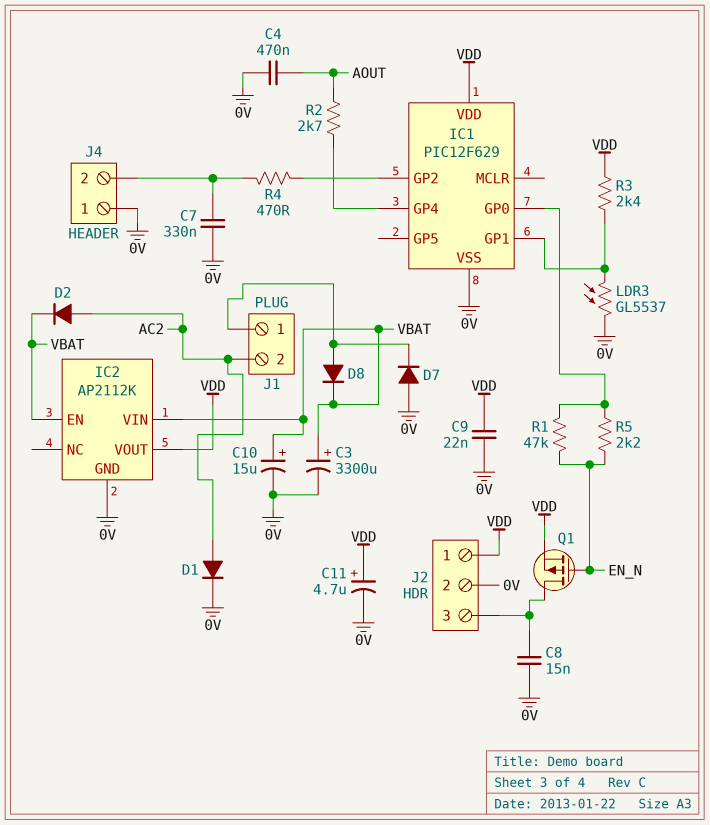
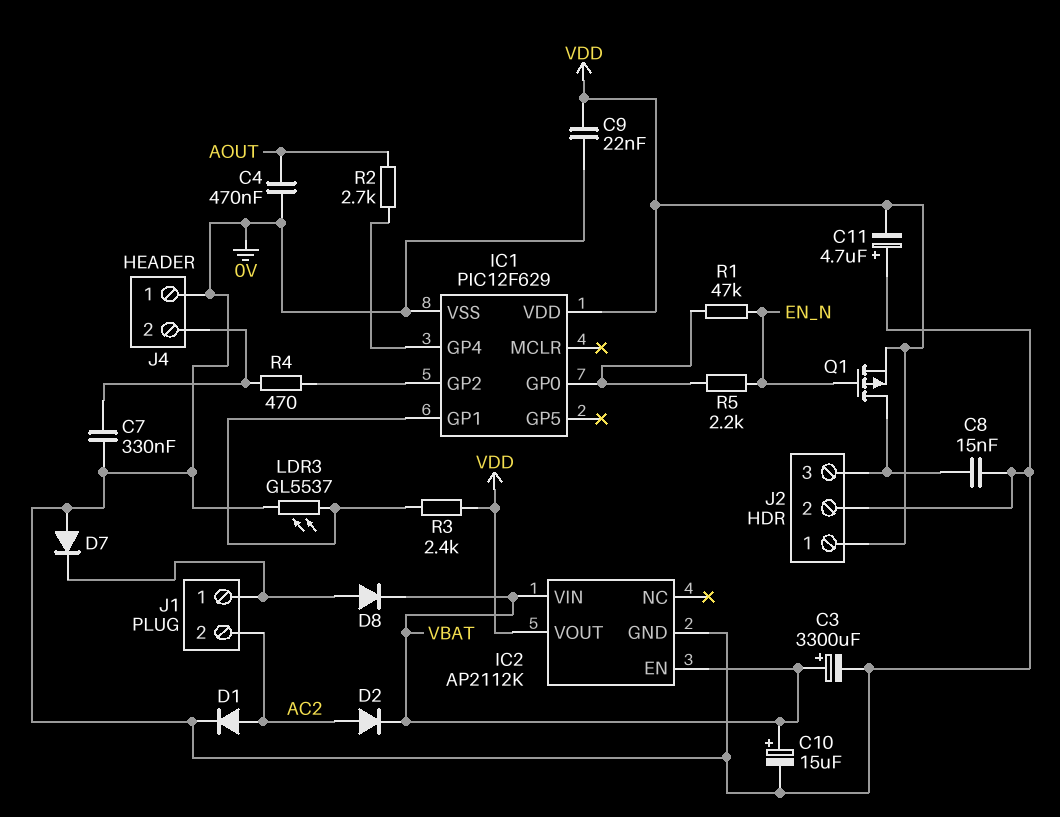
C11: 4.7uF (plus VDD, minus 0V) -> 4.7uF (plus 0V, minus VDD)

